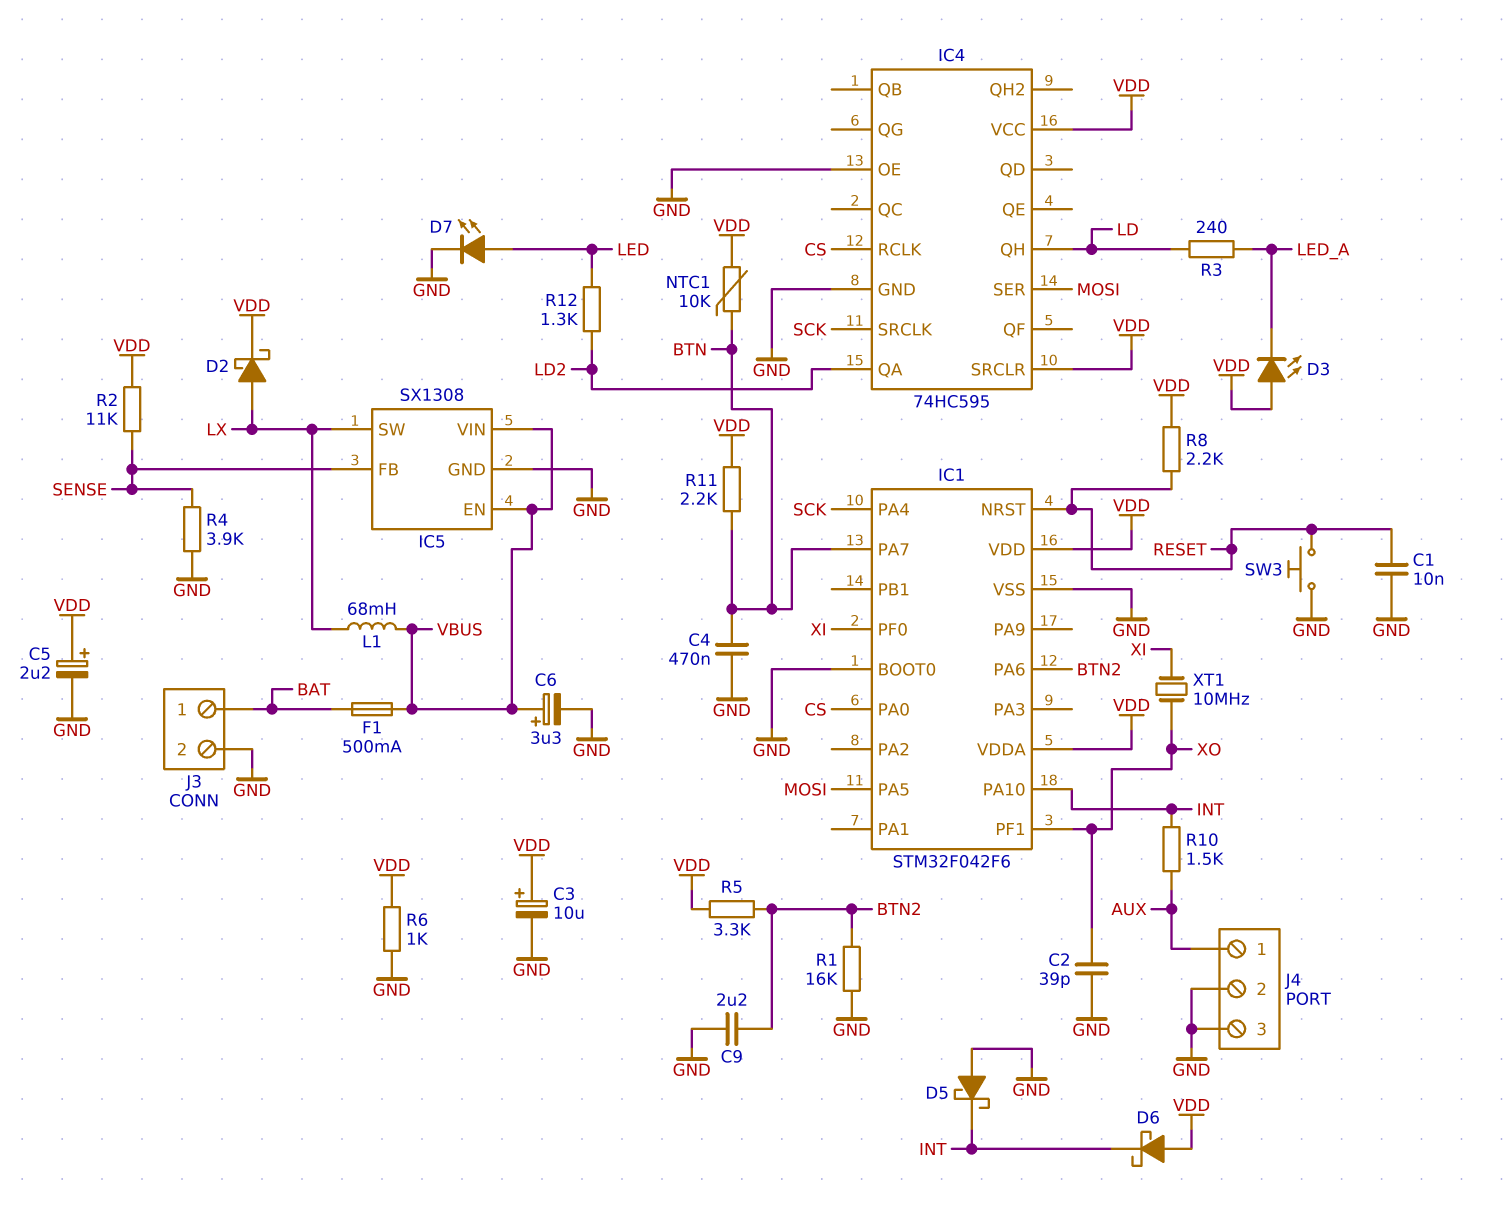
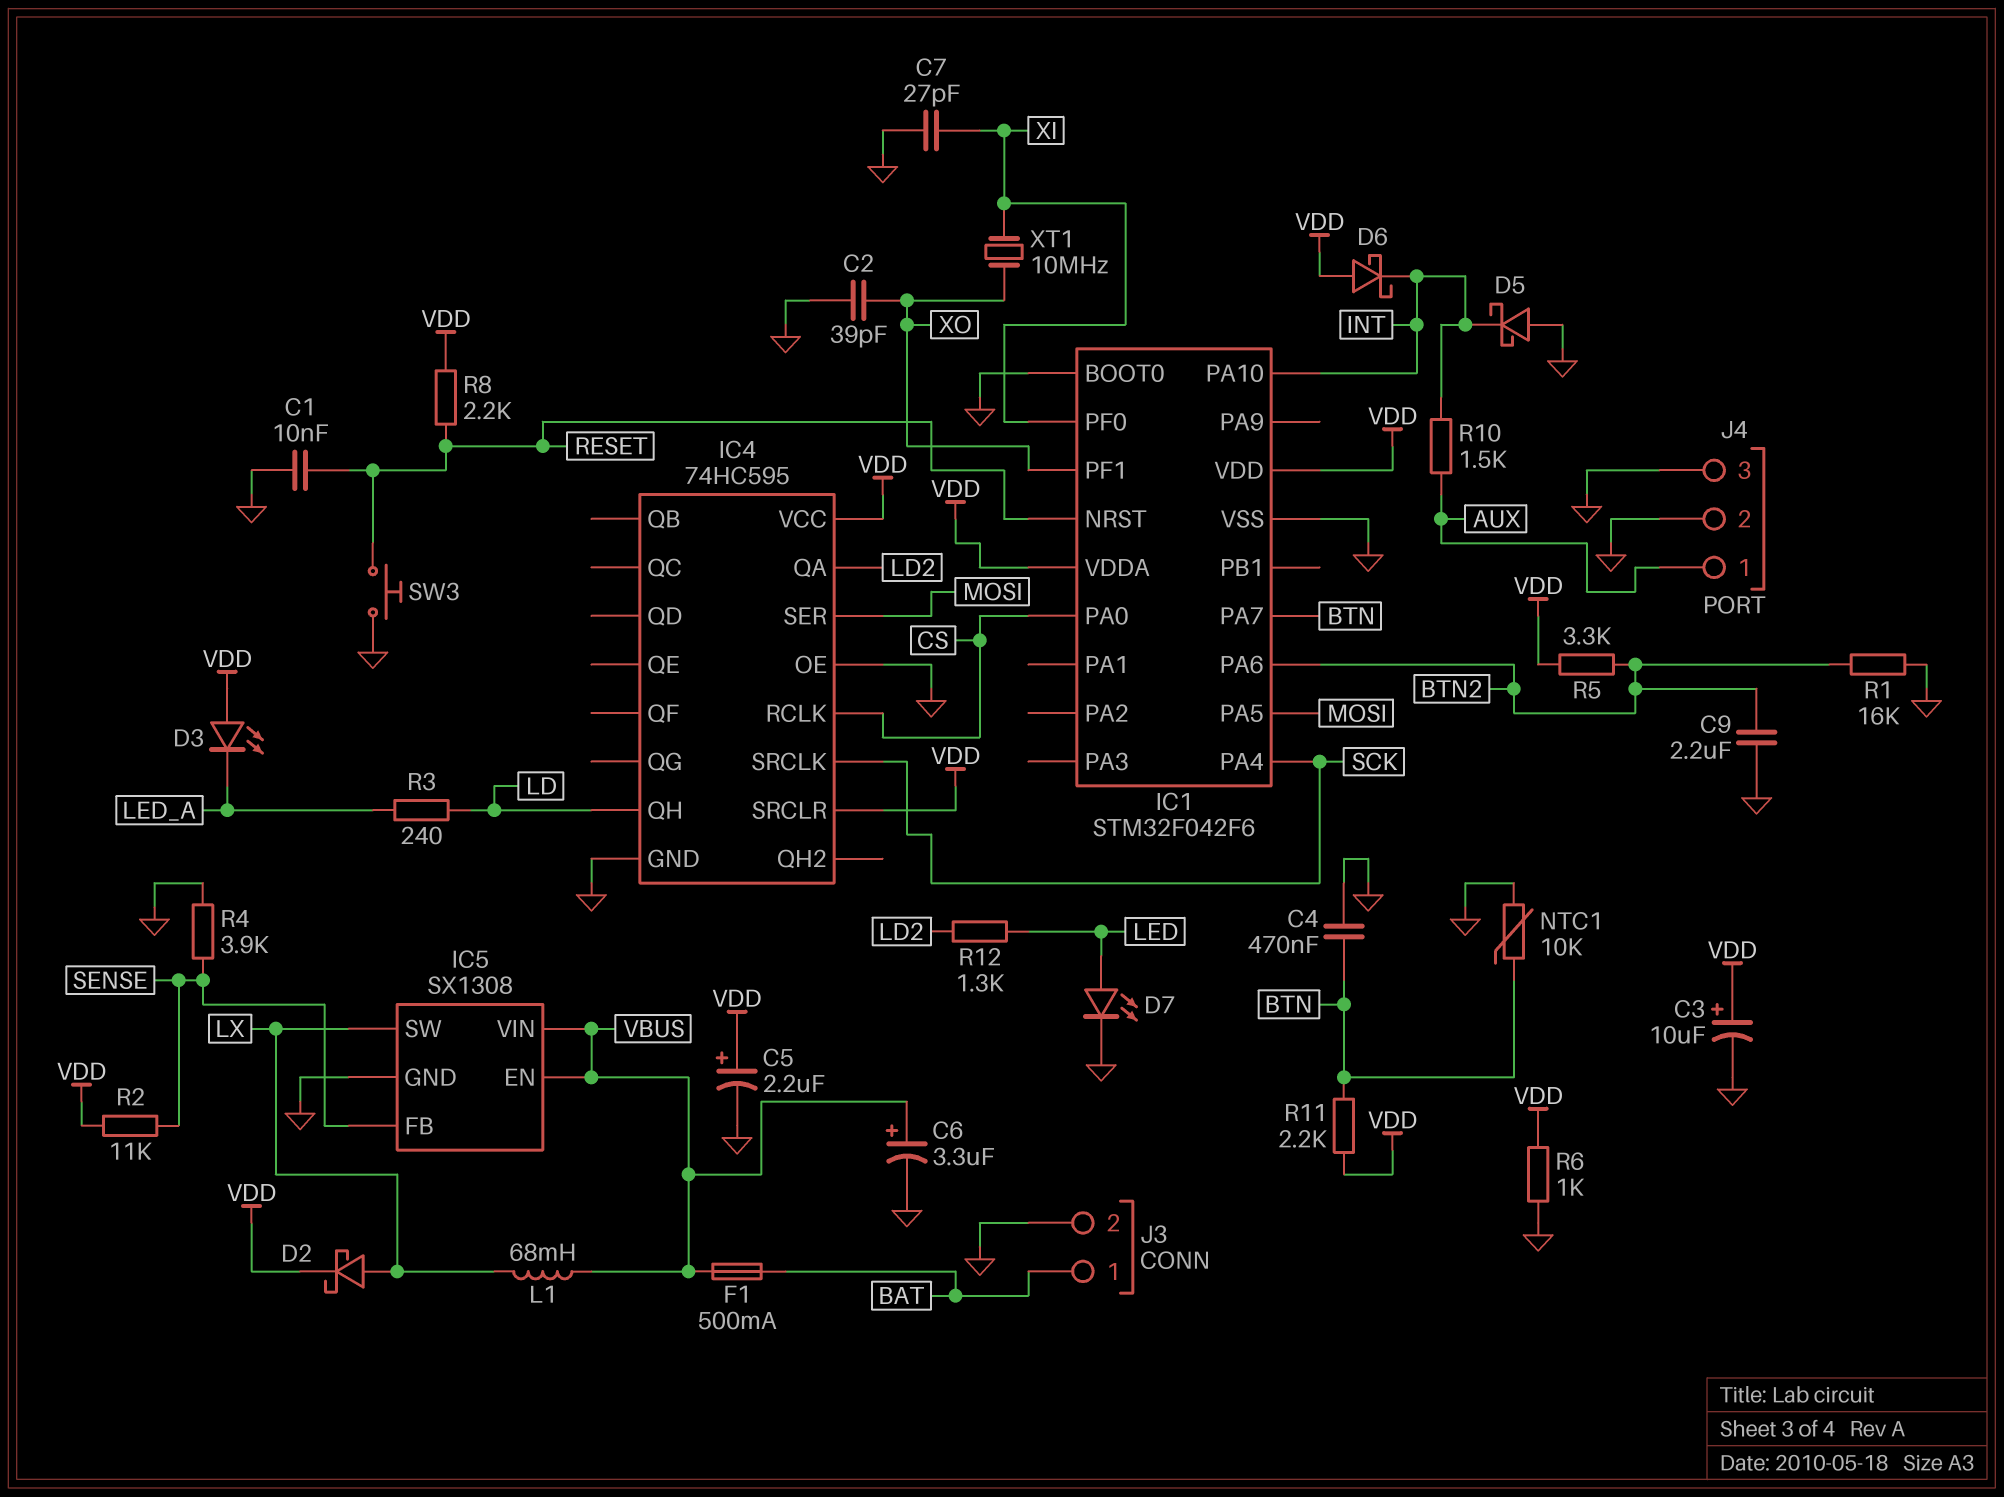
C7: none -> 27pF (GND, XI)
NTC1: 10k (BTN, VDD) -> 10k (BTN, GND)

